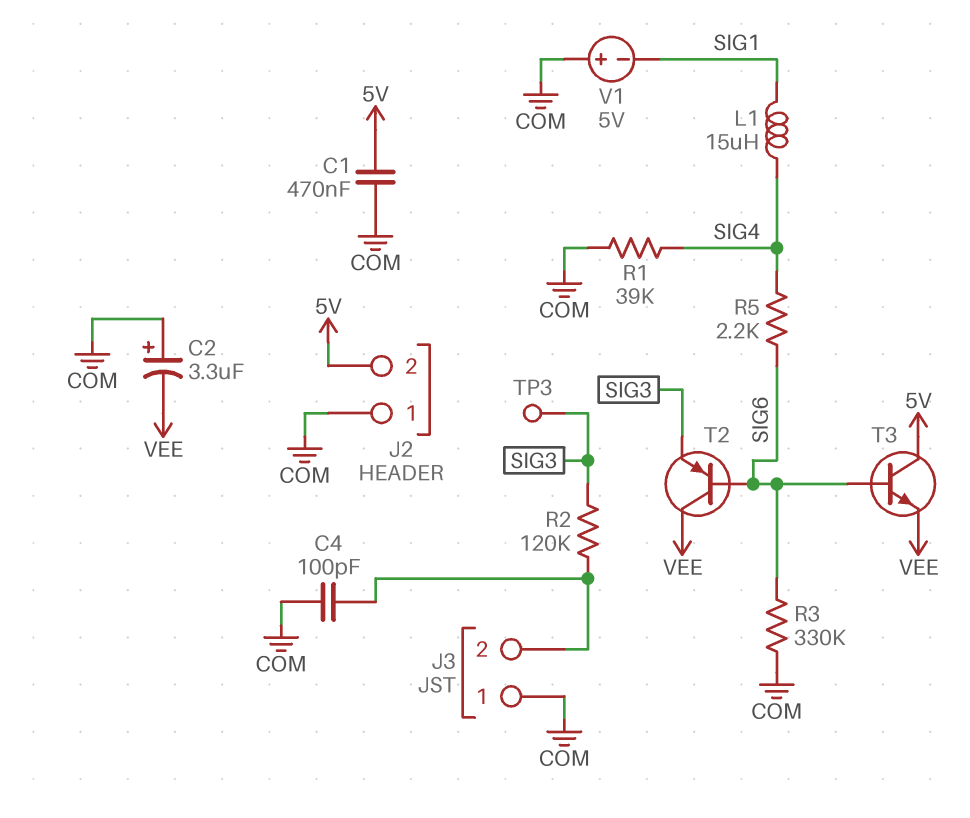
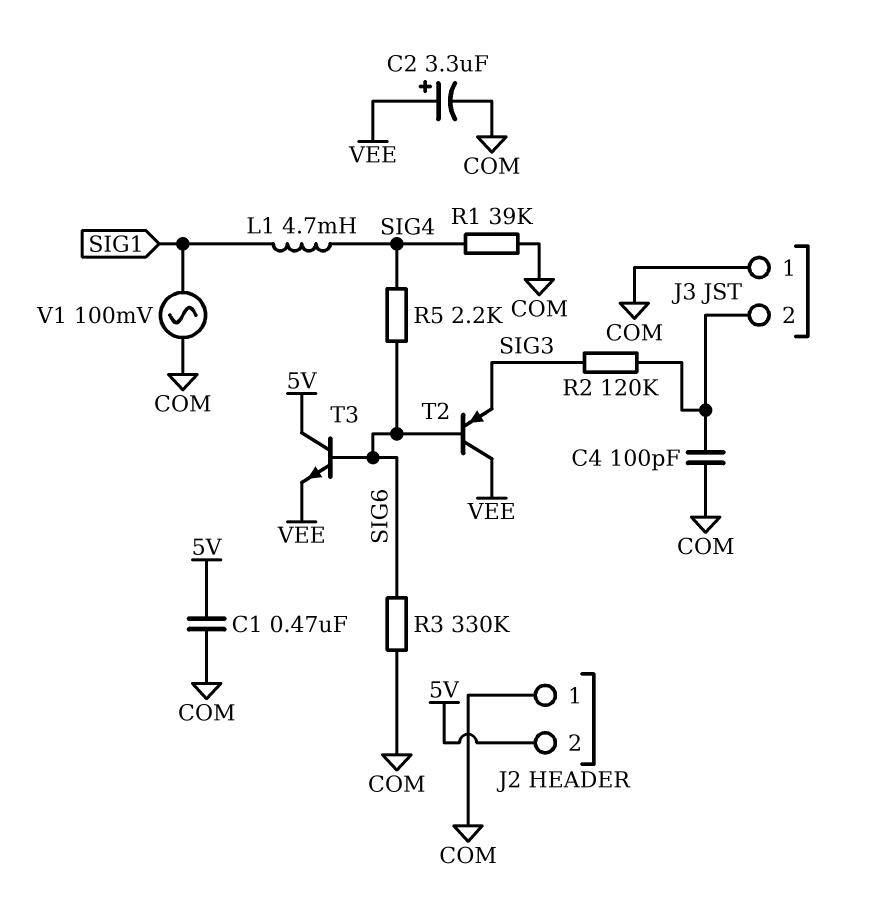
C2: 3.3uF (plus COM, minus VEE) -> 3.3uF (plus VEE, minus COM)
L1: 15uH (SIG1, SIG4) -> 4.7mH (SIG1, SIG4)
TP3: test point (SIG3) -> none
V1: 5V (plus COM, minus SIG1) -> AC 100mV (COM, SIG1)

